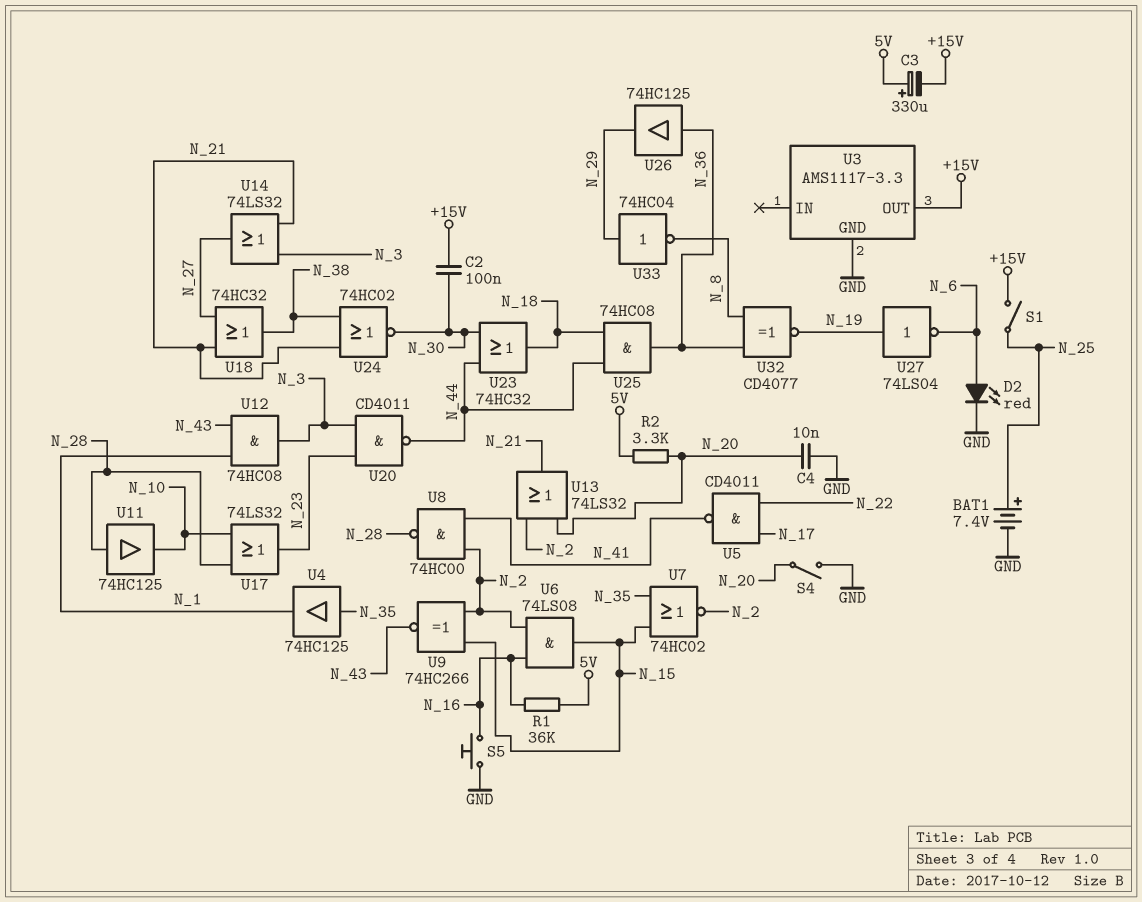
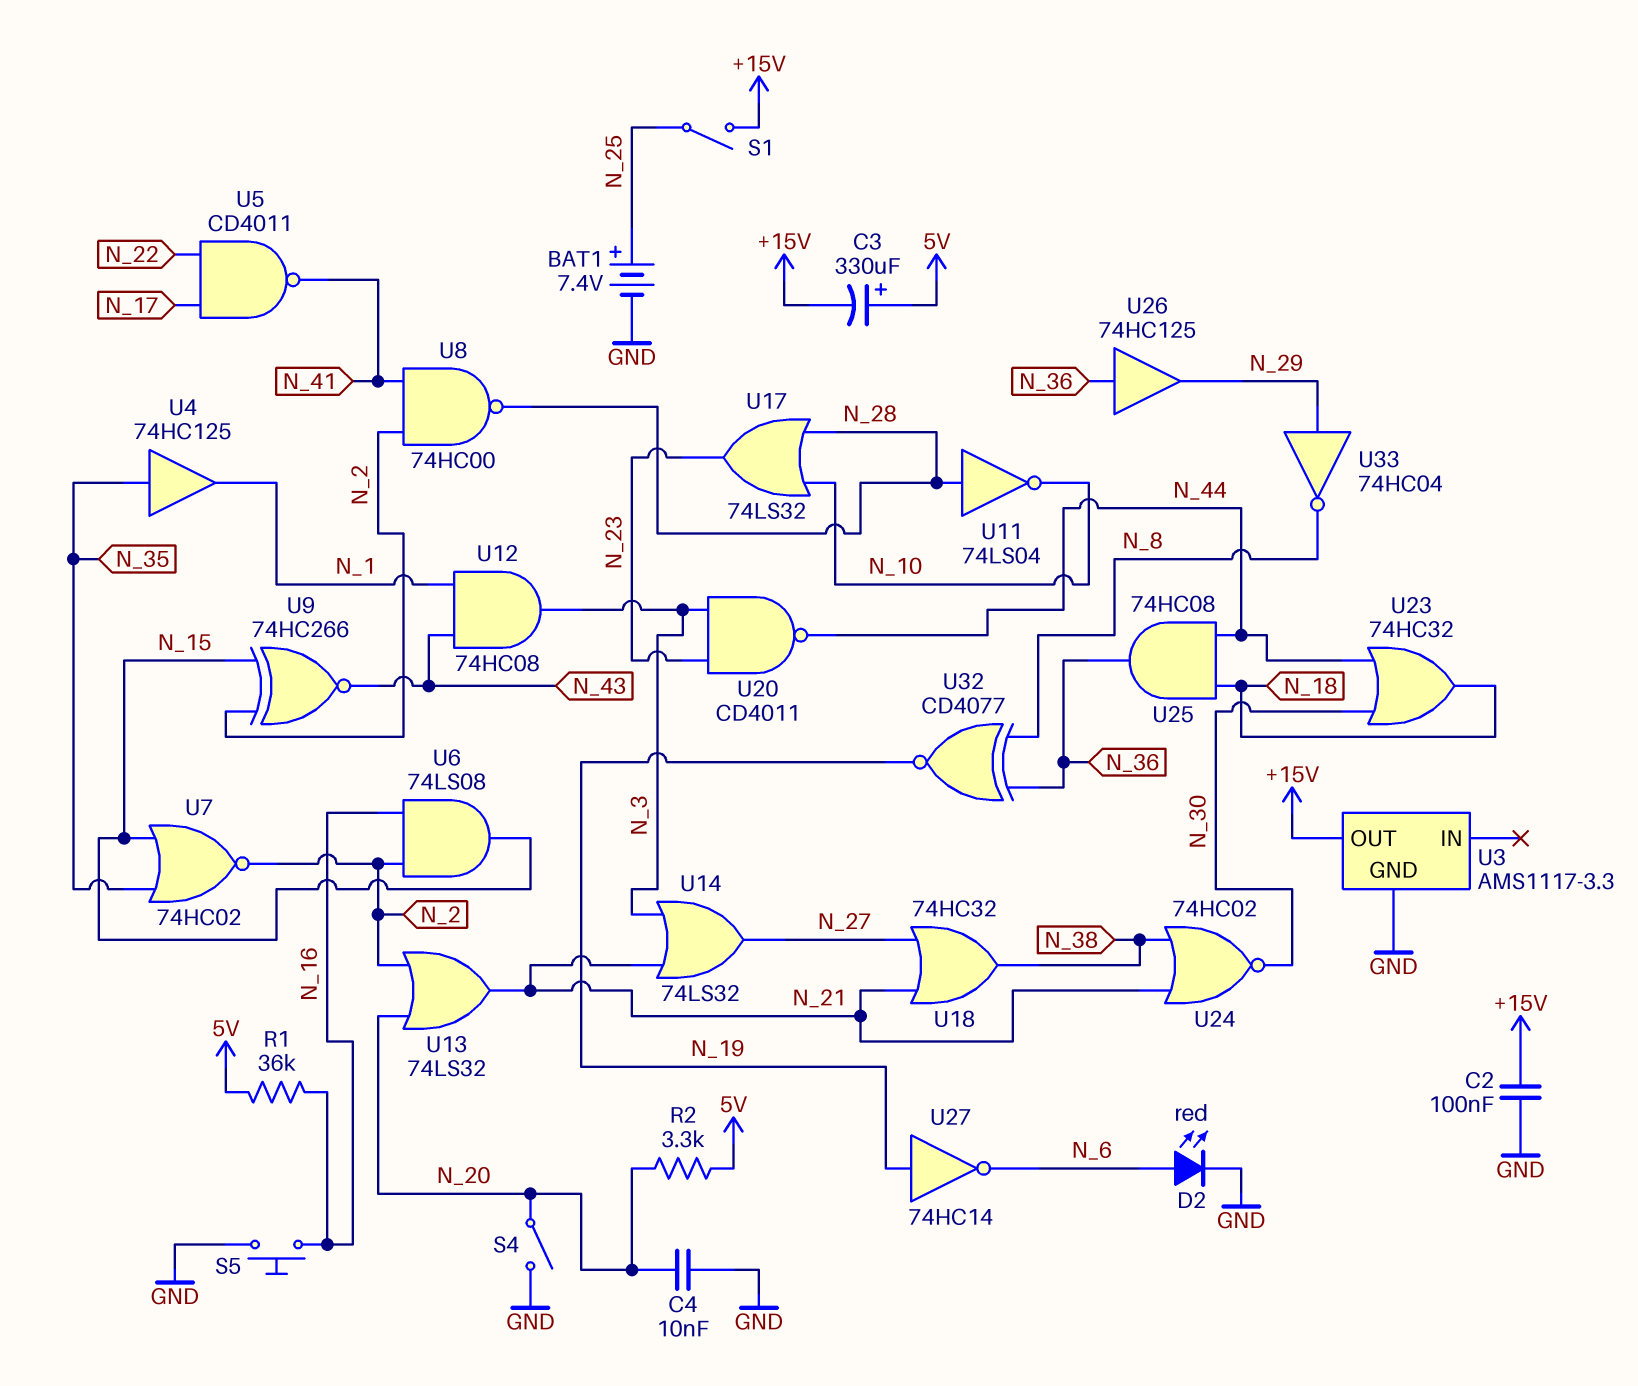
C2: 100nF (+15V, N_30) -> 100nF (+15V, GND)
U11: buffer 74HC125 (in N_28, out N_10) -> NOT 74LS04 (in N_28, out N_10)
U27: NOT 74LS04 (in N_19, out N_6) -> NOT 74HC14 (in N_19, out N_6)

